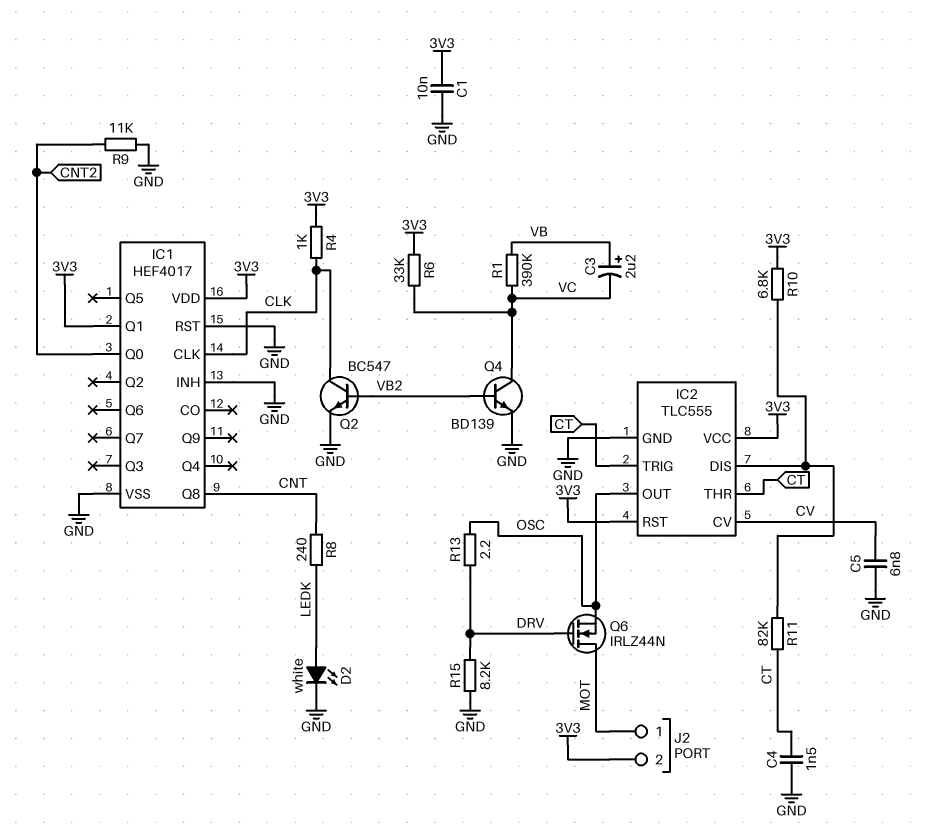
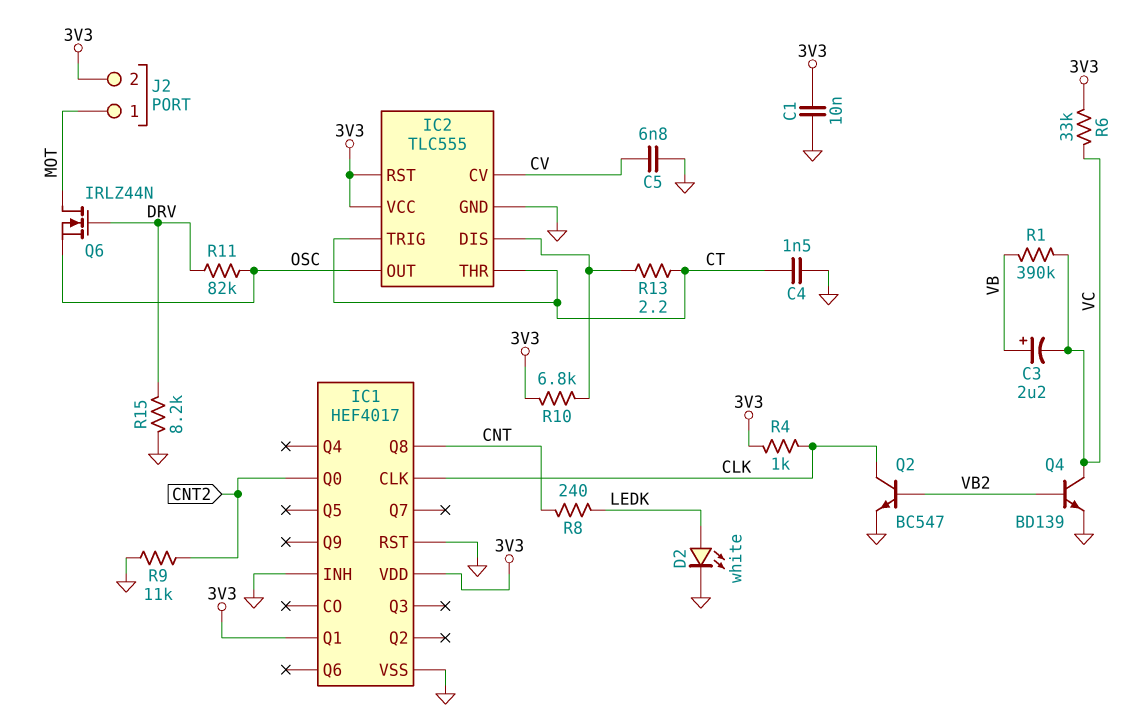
R11: 82k (CT, IC2/DIS) -> 82k (DRV, OSC)
R13: 2.2 (DRV, OSC) -> 2.2 (CT, IC2/DIS)

